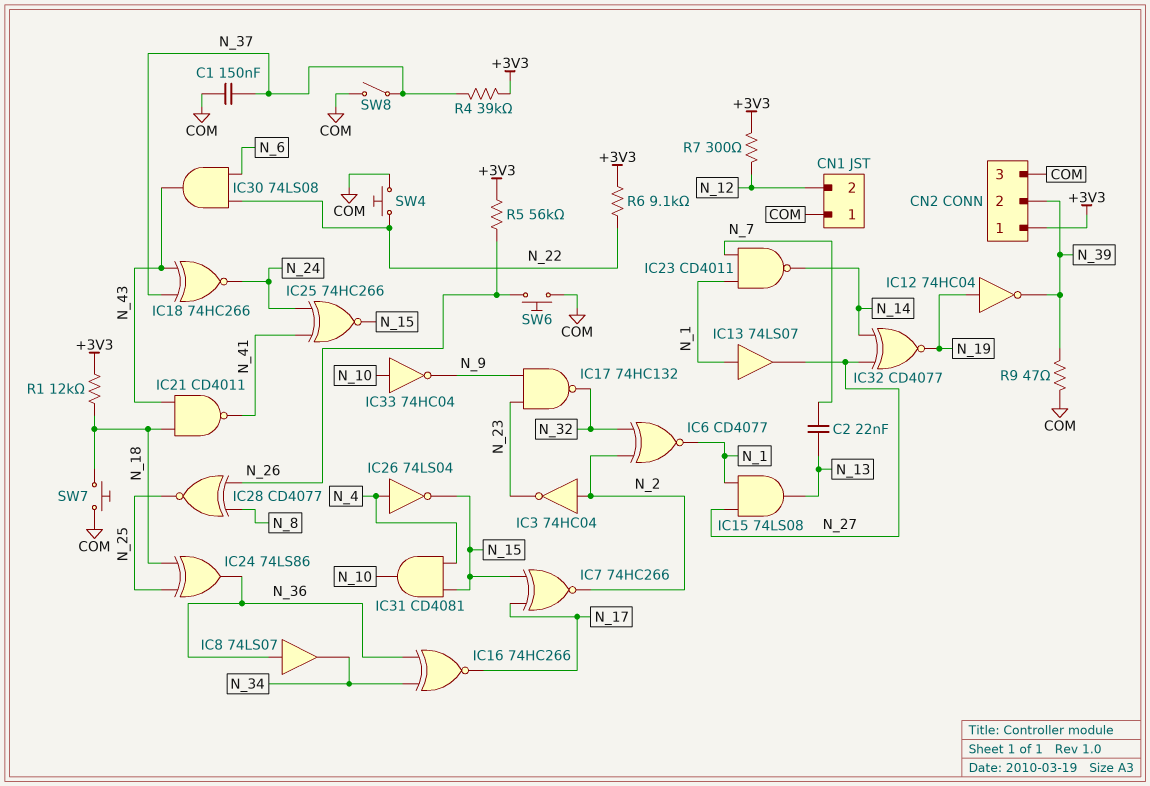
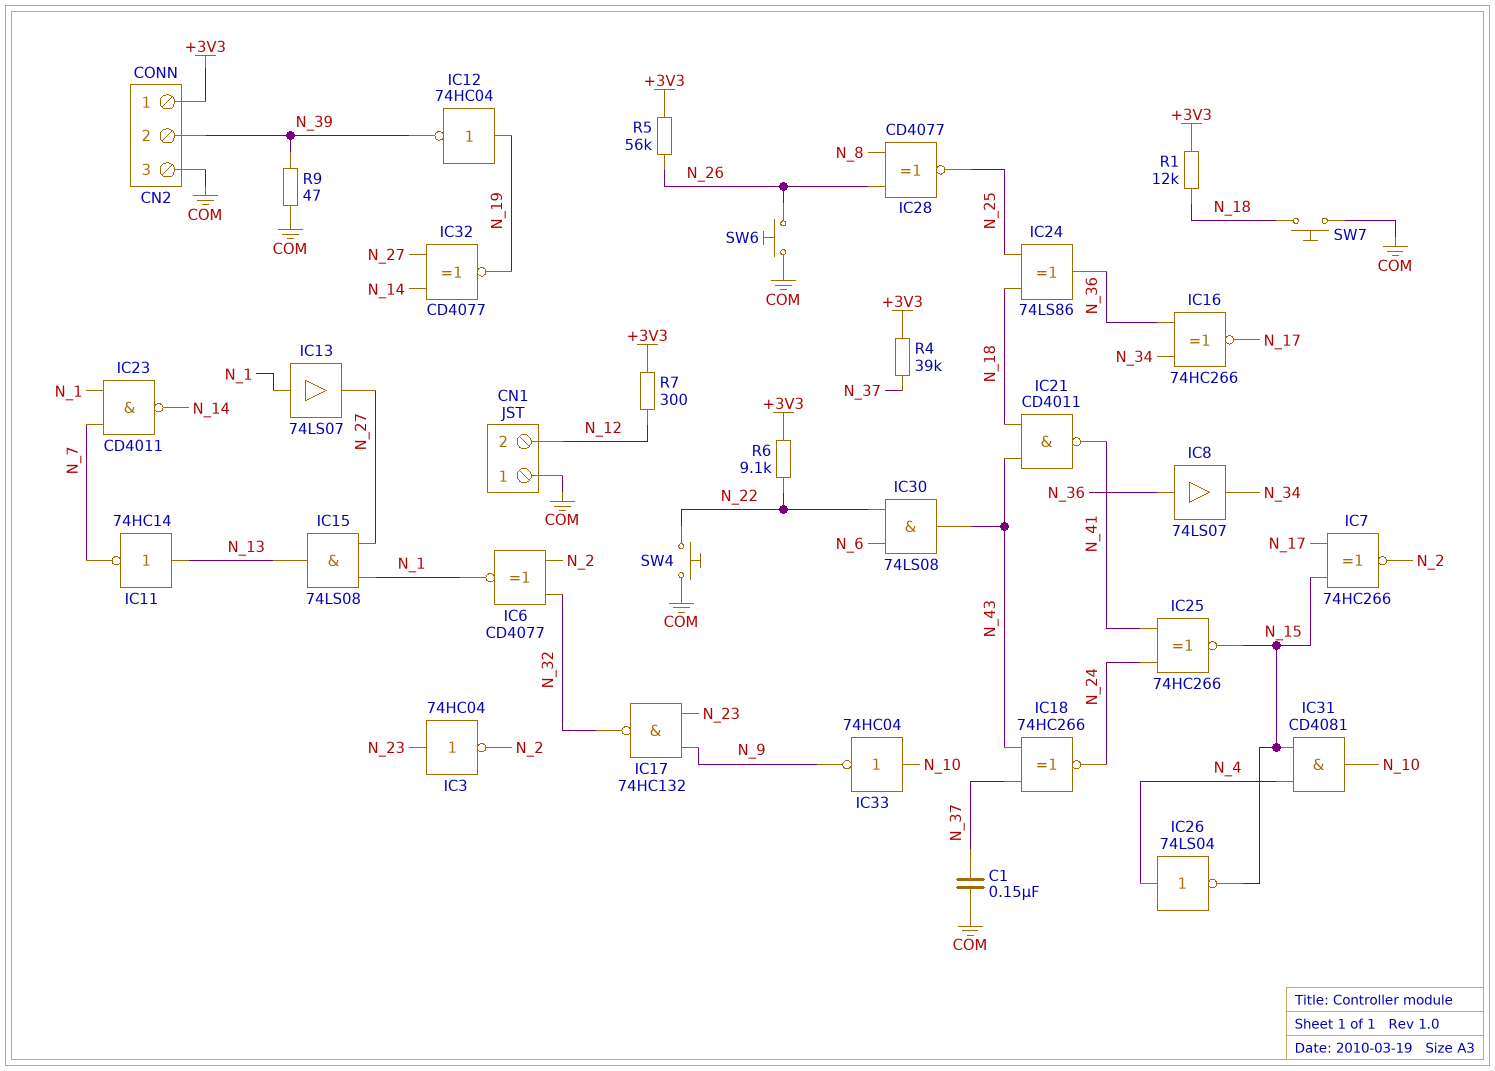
C2: 22nF (N_7, N_13) -> none
IC3: NOT 74HC04 (in N_2, out N_23) -> NOT 74HC04 (in N_23, out N_2)
IC11: none -> NOT 74HC14 (in N_13, out N_7)
SW8: switch (COM, N_37) -> none

